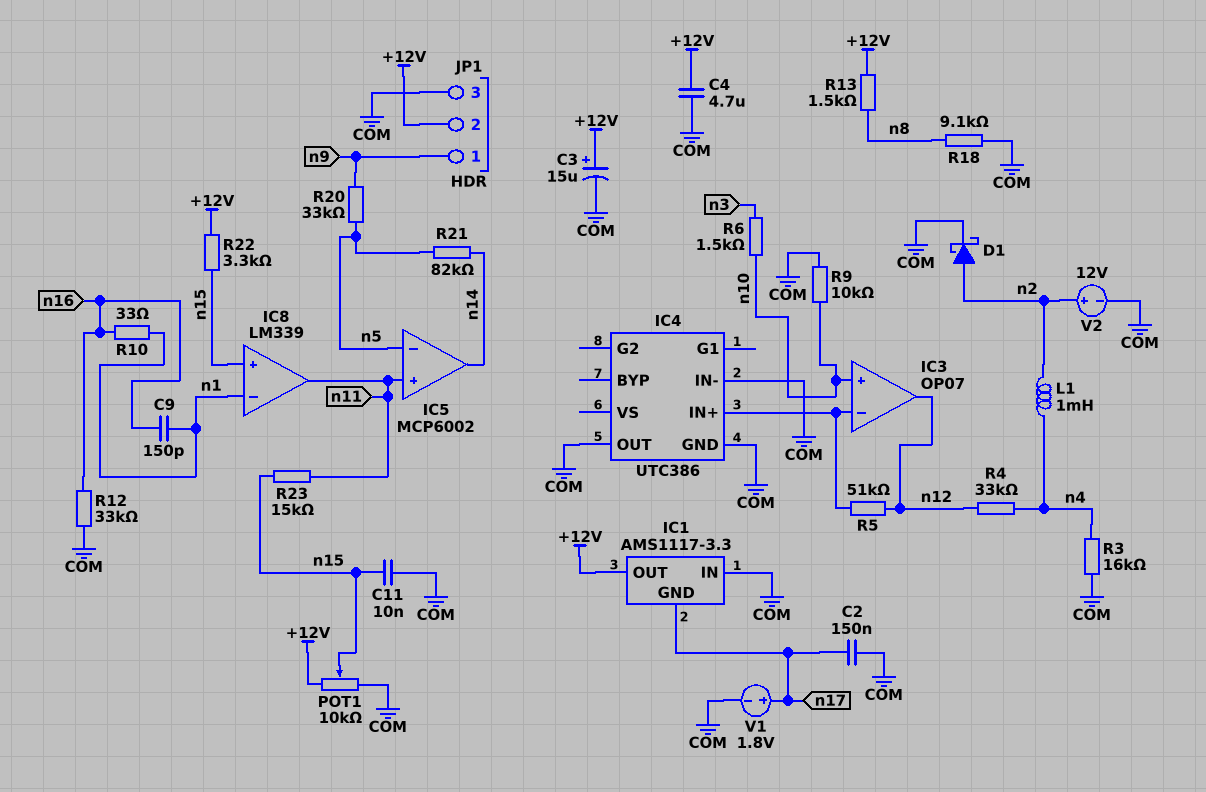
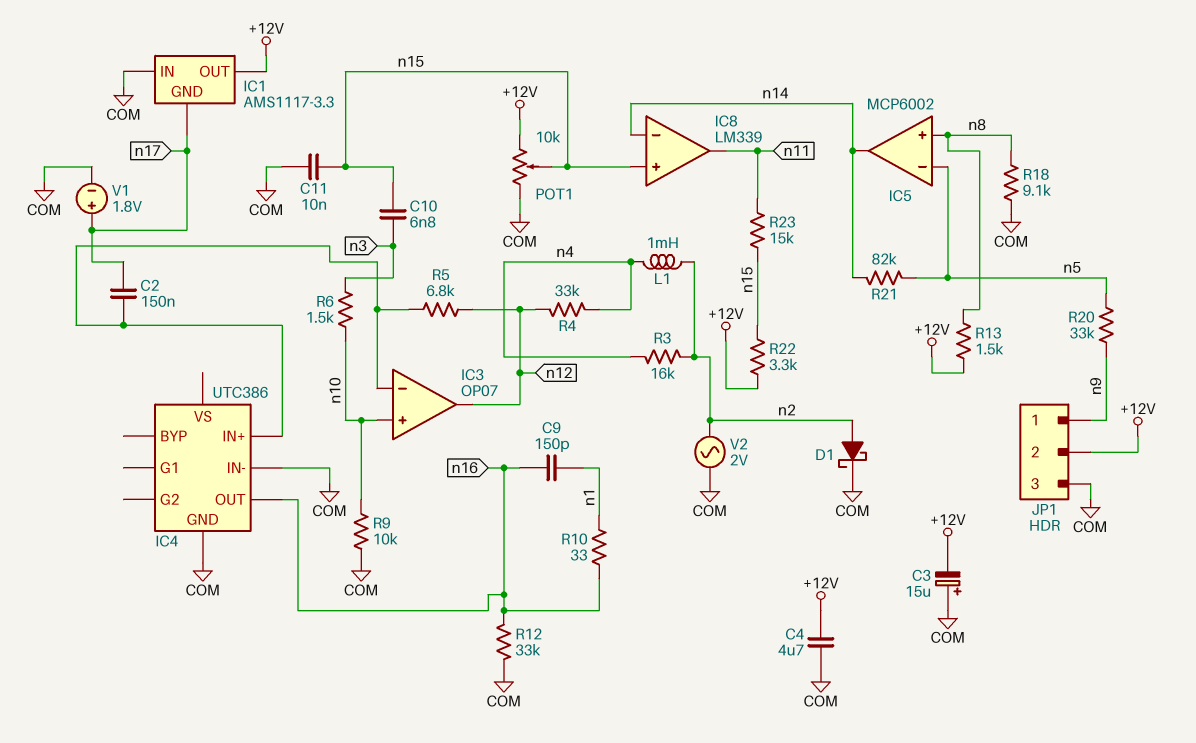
C2: 150nF (COM, n17) -> 150nF (IC3/in-, n17)
C3: 15uF (plus +12V, minus COM) -> 15uF (plus COM, minus +12V)
C10: none -> 6.8nF (n3, n15)
IC4 pin OUT: COM -> n16
IC5 pin in+: n11 -> n8
IC8 pin in-: n1 -> n14
R3: 16k (COM, n4) -> 16k (n2, n4)
R5: 51k (IC3/in-, n12) -> 6.8k (IC3/in-, n12)
V2: 12V (plus n2, minus COM) -> AC 2V (COM, n2)

